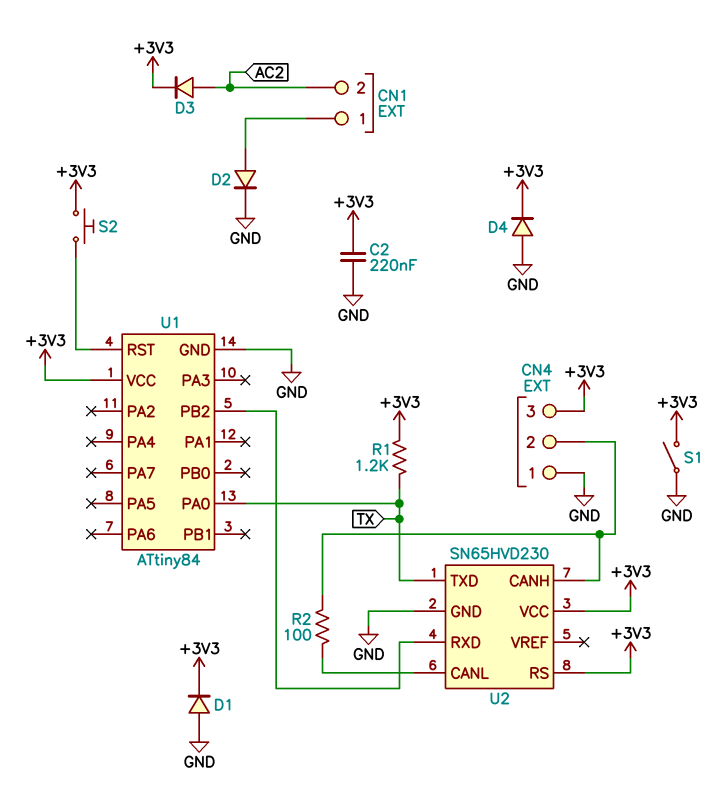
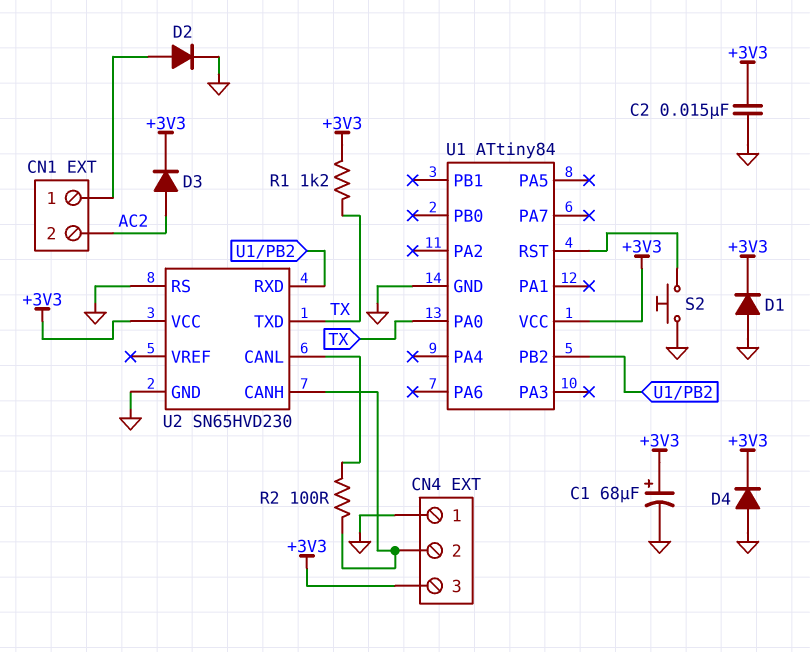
C1: none -> 68uF (plus +3V3, minus GND)
C2: 220nF (+3V3, GND) -> 15nF (+3V3, GND)
S1: switch (+3V3, GND) -> none
S2: button (+3V3, U1/RST) -> button (GND, U1/RST)
U2 pin RS: +3V3 -> GND

